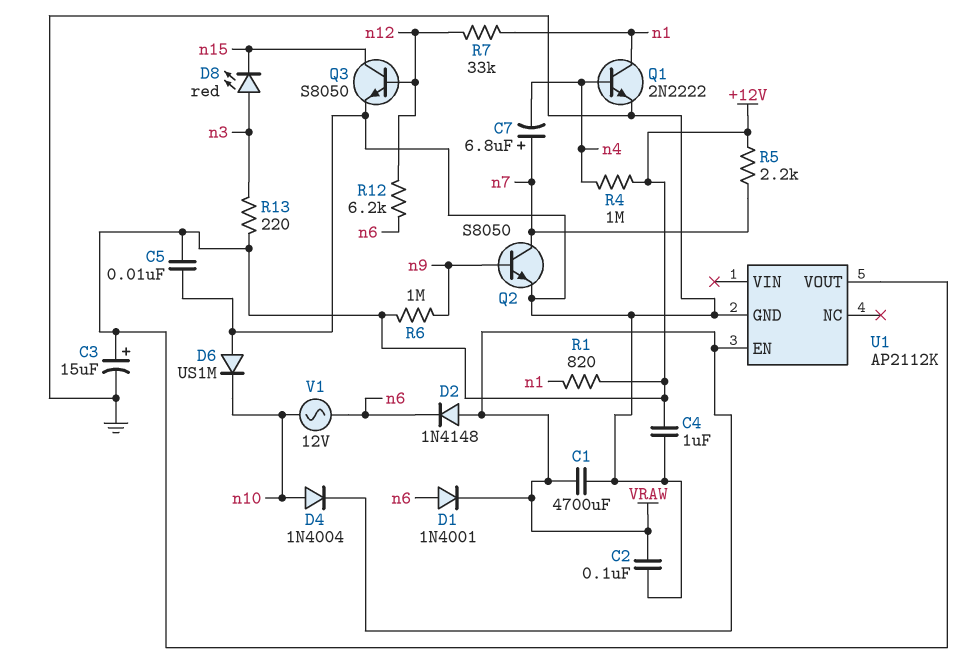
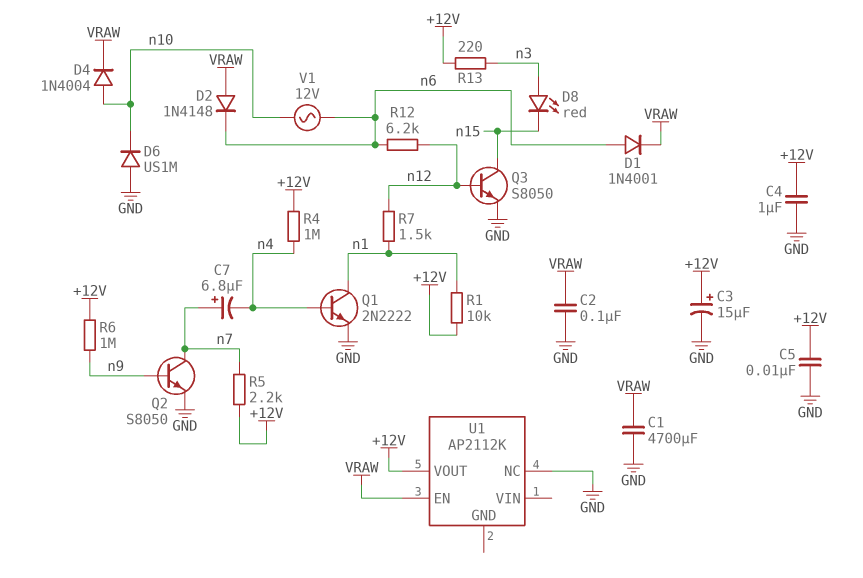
R1: 820 (+12V, n1) -> 10k (+12V, n1)
R7: 33k (n1, n12) -> 1.5k (n1, n12)
U1 pin GND: GND -> none
U1 pin NC: none -> GND

